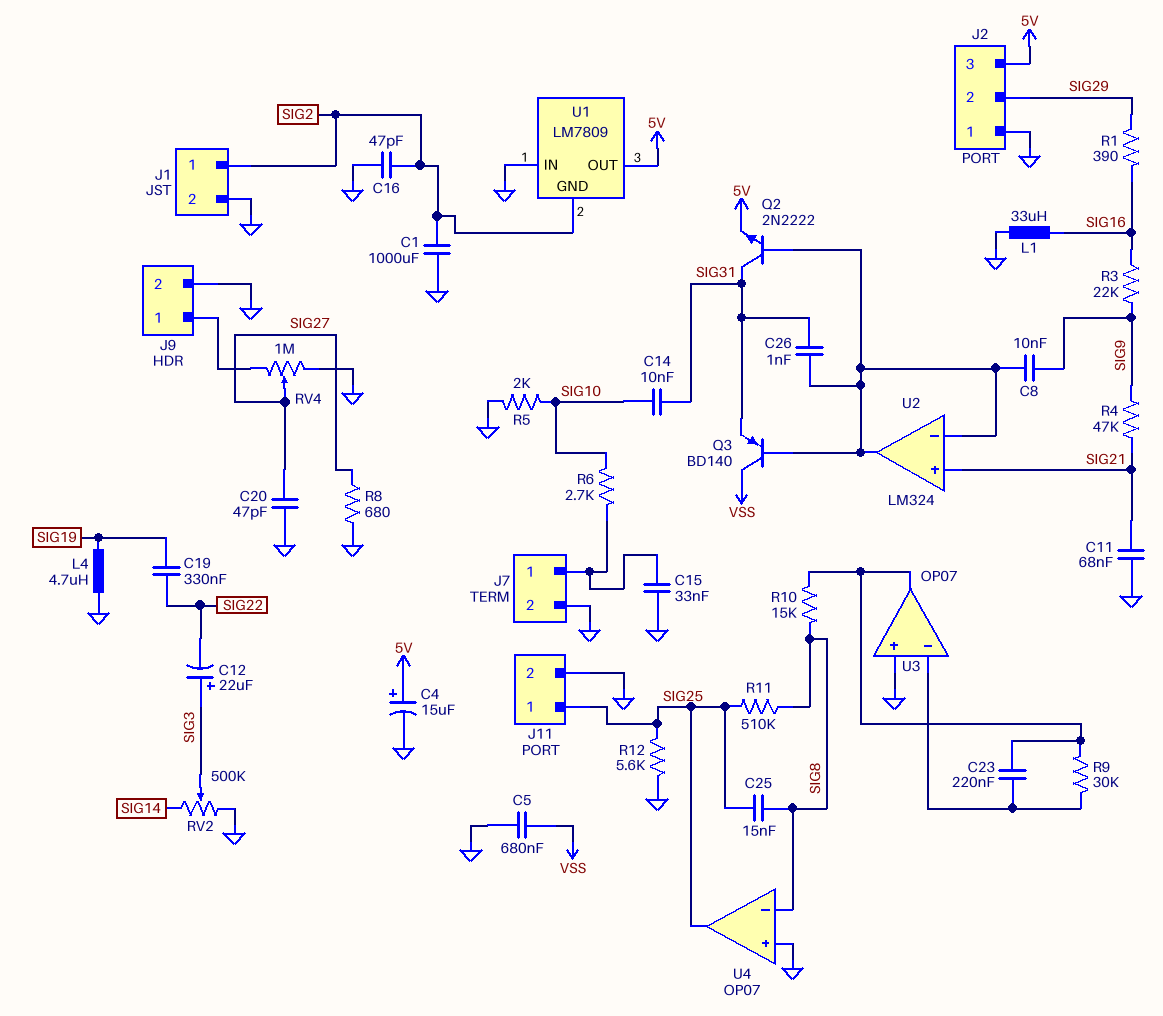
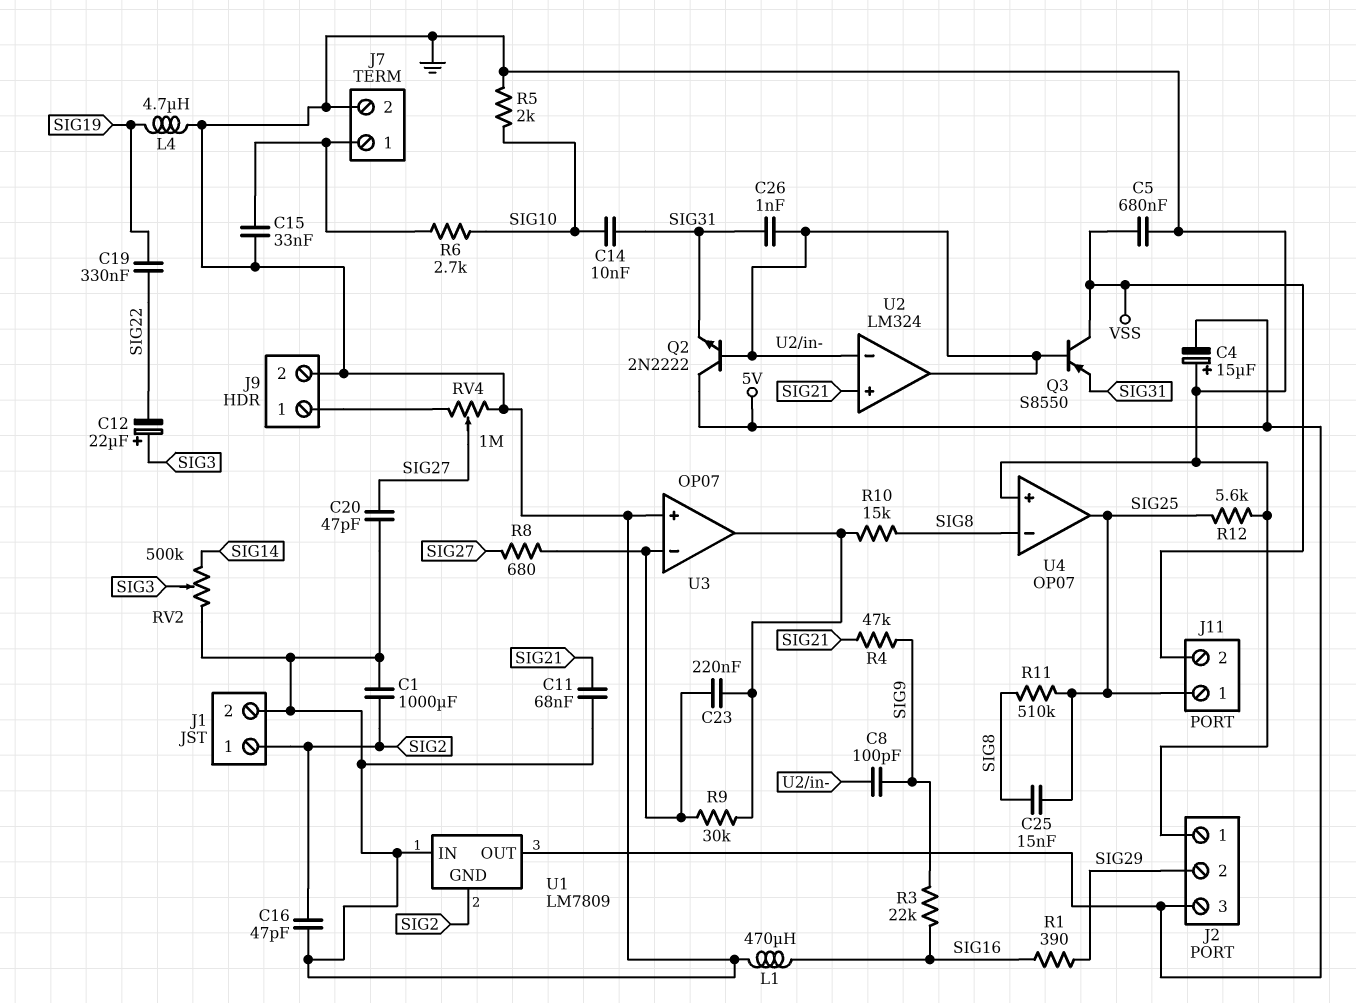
C4: 15uF (plus 5V, minus GND) -> 15uF (plus GND, minus 5V)
C8: 10nF (SIG9, U2/in-) -> 100pF (SIG9, U2/in-)
J11 pin 2: GND -> VSS
L1: 33uH (GND, SIG16) -> 470uH (GND, SIG16)
Q2: NPN 2N2222 (B U2/in-, C SIG31, E 5V) -> NPN 2N2222 (B U2/in-, C 5V, E SIG31)
Q3: PNP BD140 (B U2/in-, C VSS, E SIG31) -> PNP S8550 (B U2/in-, C VSS, E SIG31)
R8: 680 (GND, SIG27) -> 680 (SIG27, U3/in-)

